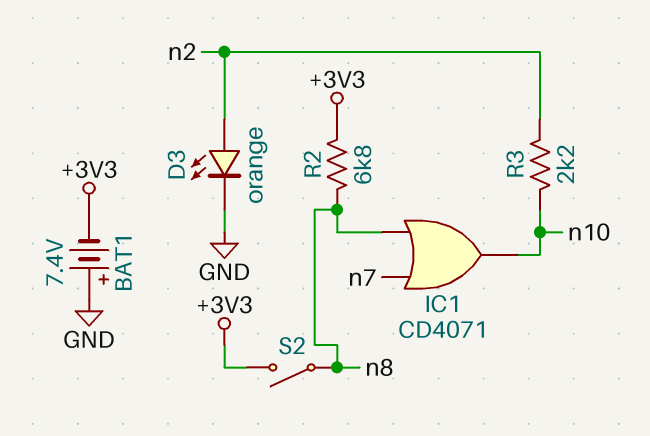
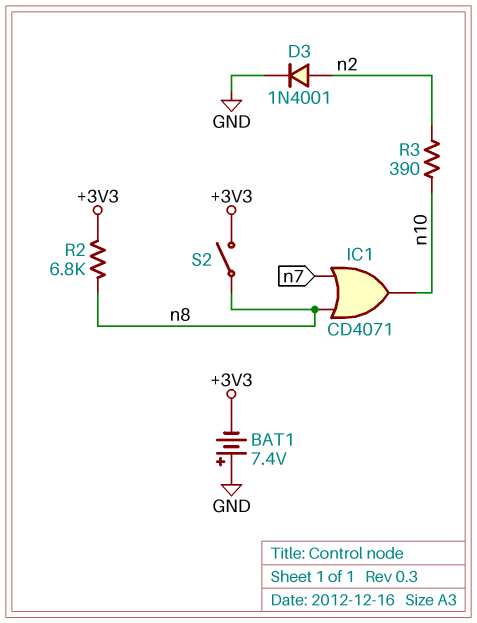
D3: LED orange (A n2, K GND) -> diode 1N4001 (A n2, K GND)
R3: 2.2k (n2, n10) -> 390 (n2, n10)

